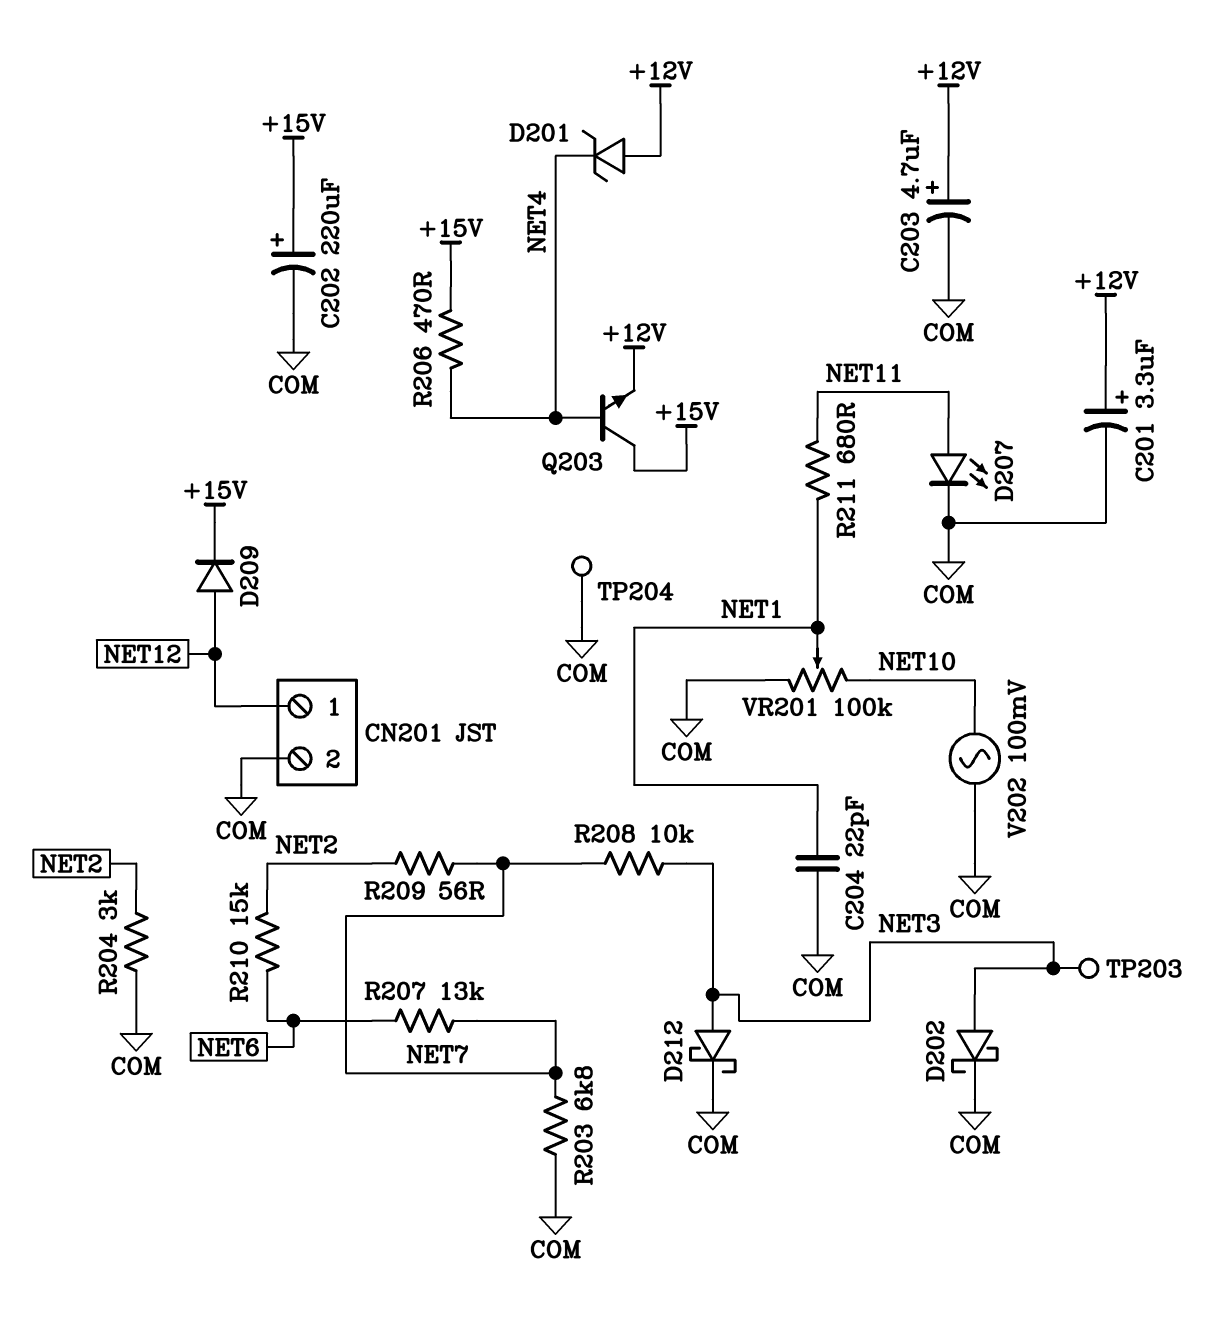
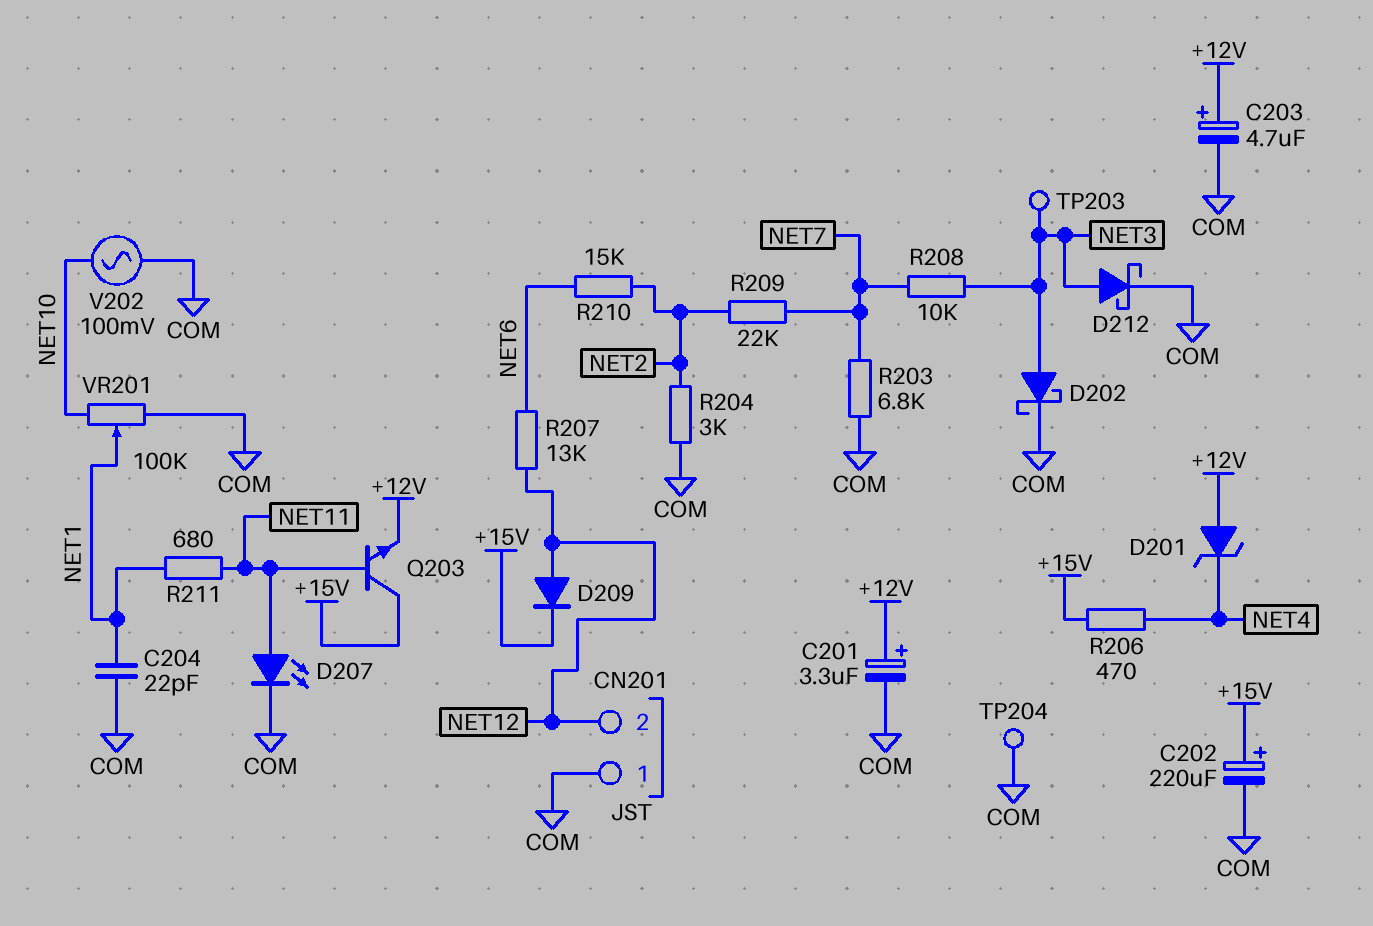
CN201 pin 1: NET12 -> COM
CN201 pin 2: COM -> NET12
Q203: NPN (B NET4, C +15V, E +12V) -> NPN (B NET11, C +15V, E +12V)
R207: 13k (NET6, NET7) -> 13k (NET6, NET12)
R209: 56 (NET2, NET7) -> 22k (NET2, NET7)

